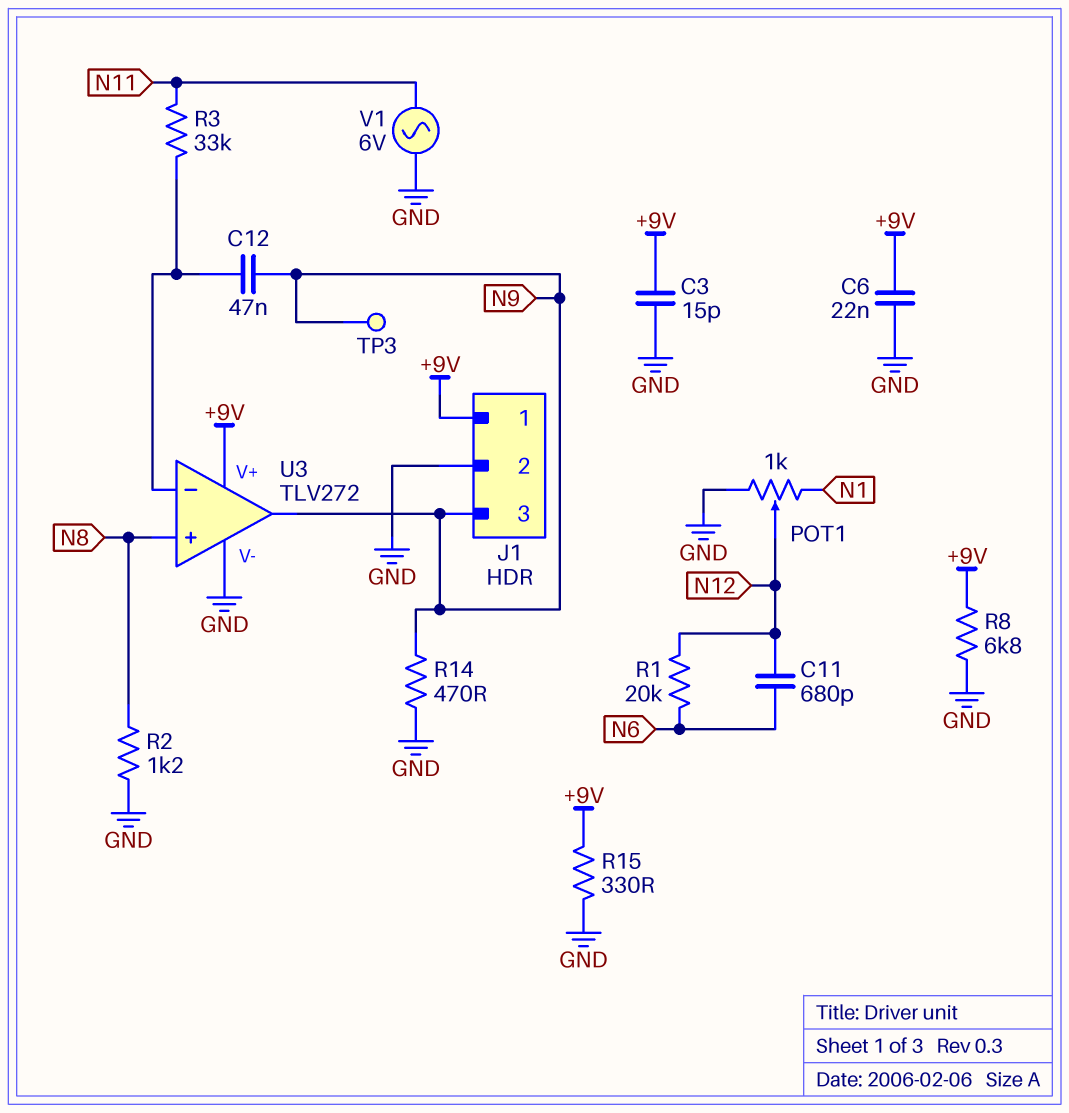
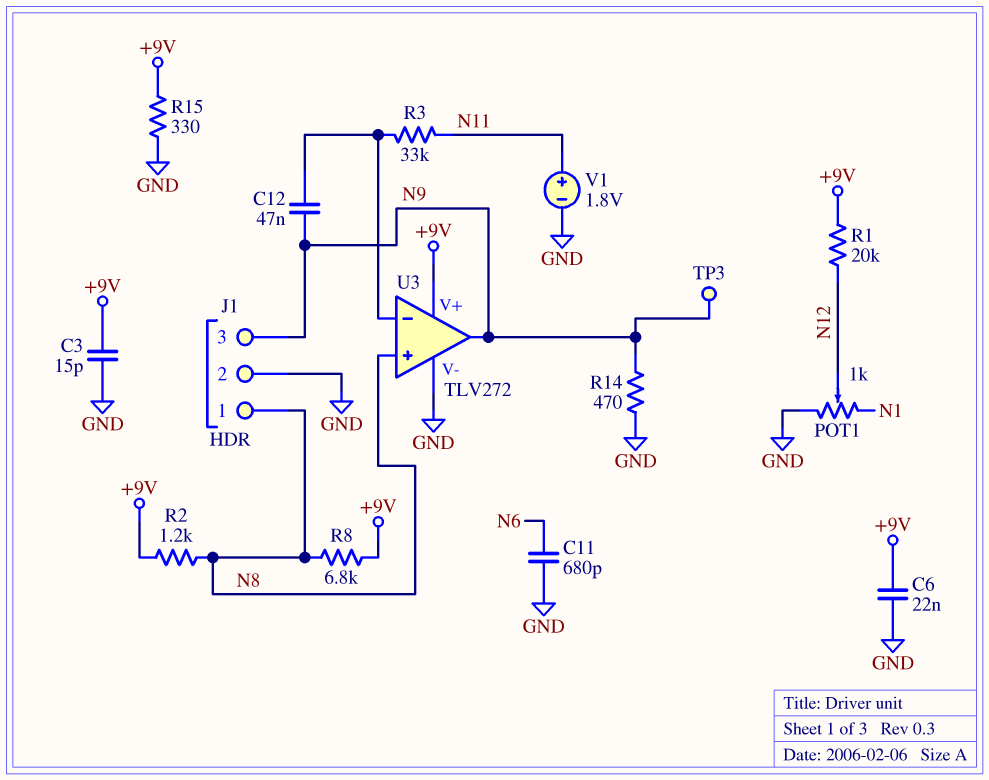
C11: 680pF (N6, N12) -> 680pF (GND, N6)
J1 pin 1: +9V -> N8
R1: 20k (N6, N12) -> 20k (+9V, N12)
R2: 1.2k (GND, N8) -> 1.2k (+9V, N8)
R8: 6.8k (+9V, GND) -> 6.8k (+9V, N8)
V1: AC 6V (GND, N11) -> 1.8V (plus N11, minus GND)

